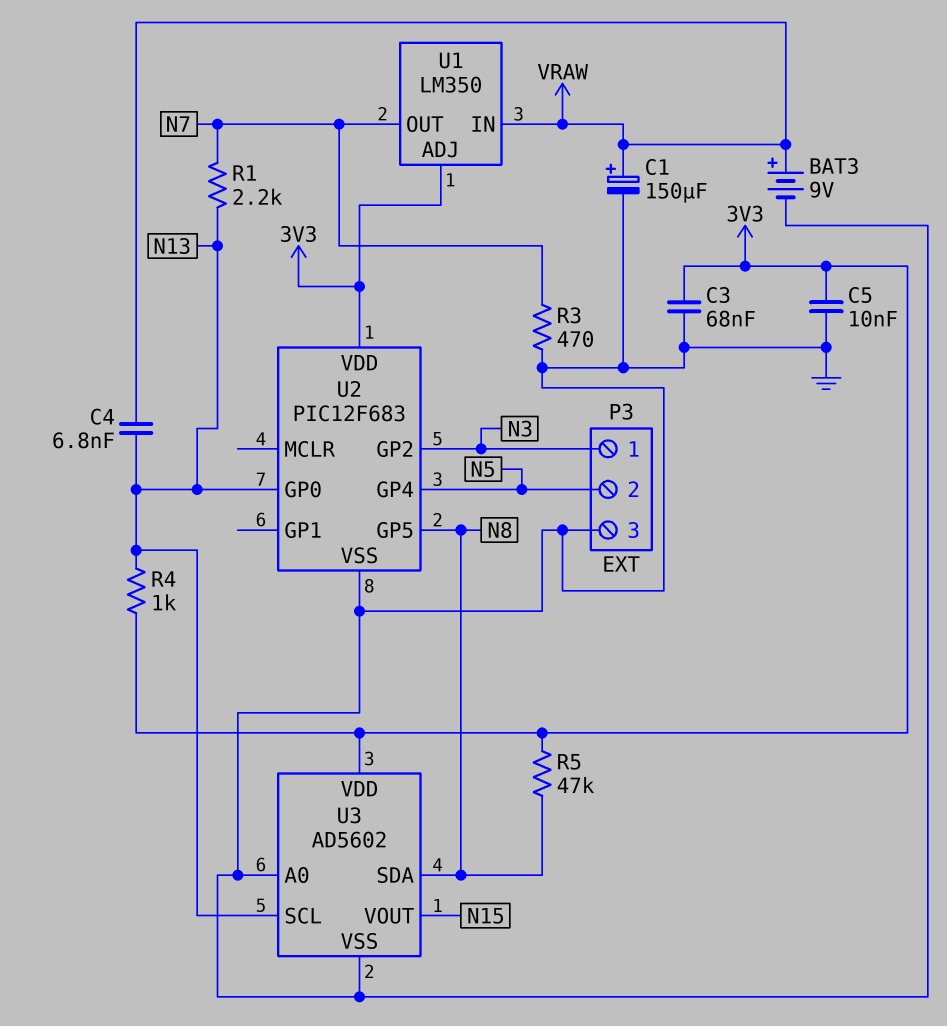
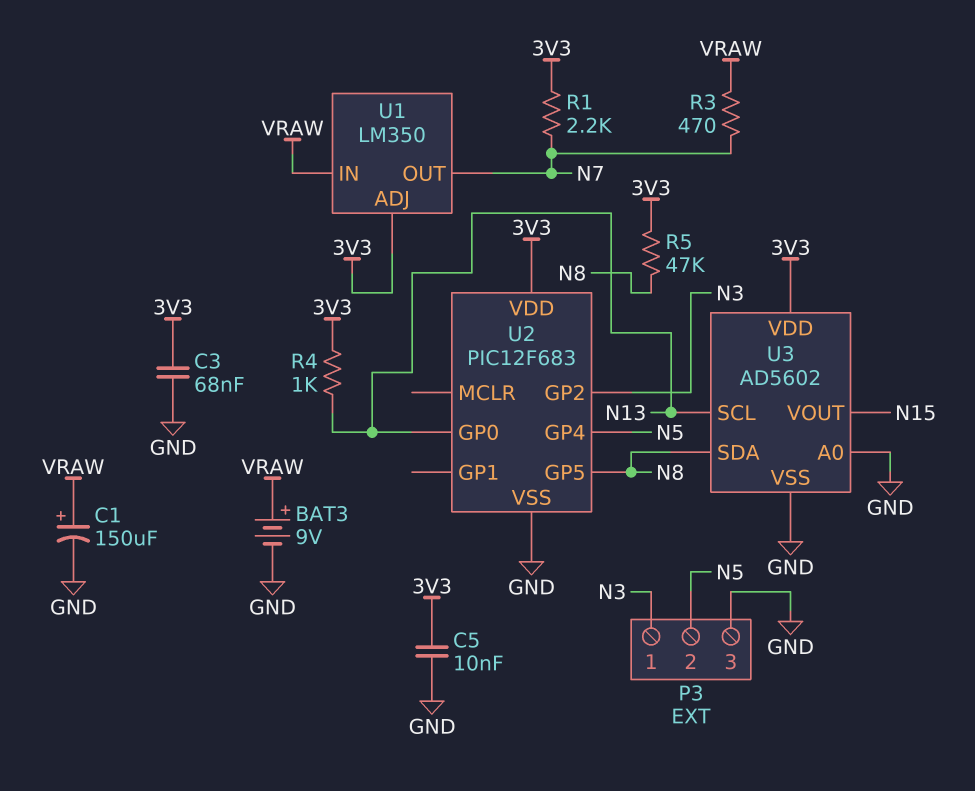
C4: 6.8nF (N13, VRAW) -> none
R1: 2.2k (N7, N13) -> 2.2k (3V3, N7)
R3: 470 (GND, N7) -> 470 (N7, VRAW)

